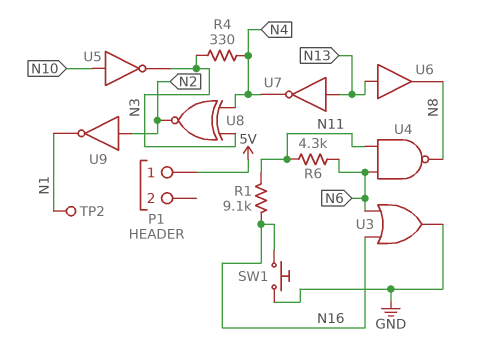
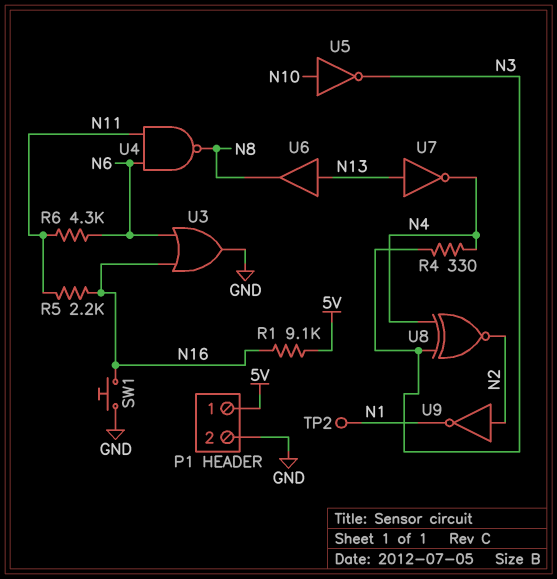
P1 pin 2: none -> GND
R1: 9.1k (N11, N16) -> 9.1k (5V, N16)
R5: none -> 2.2k (N11, N16)

